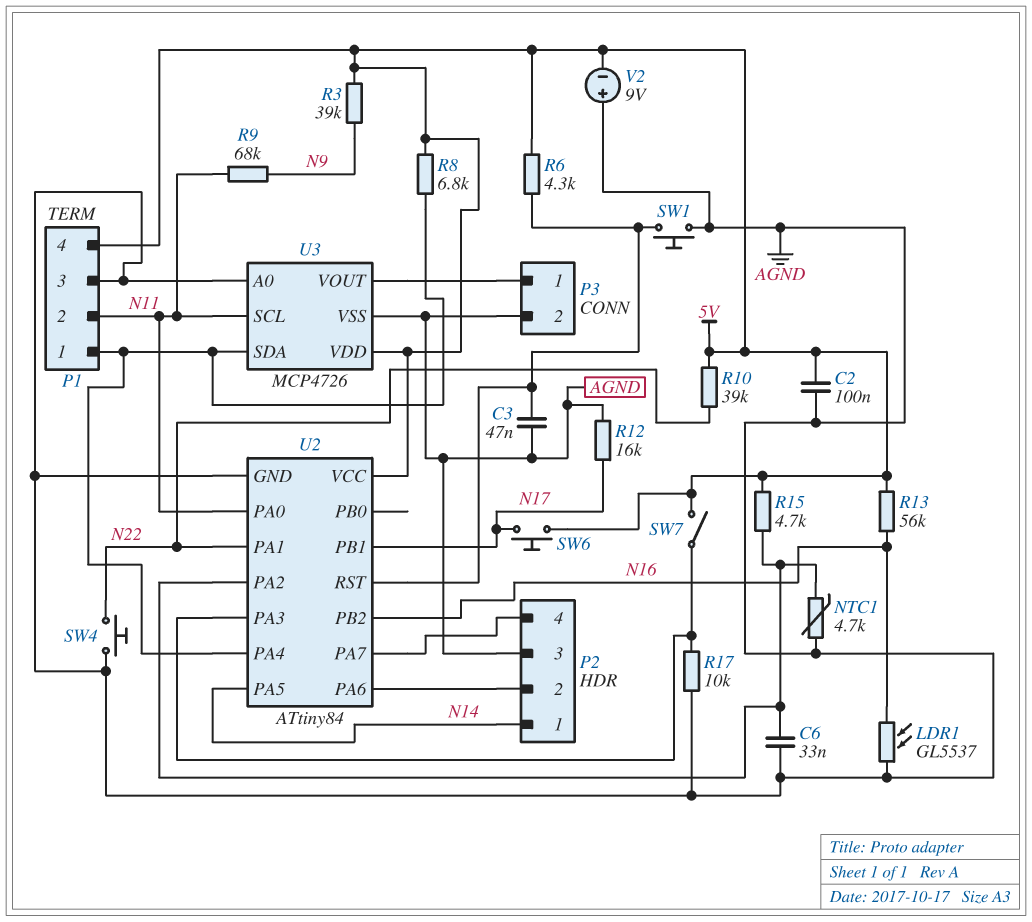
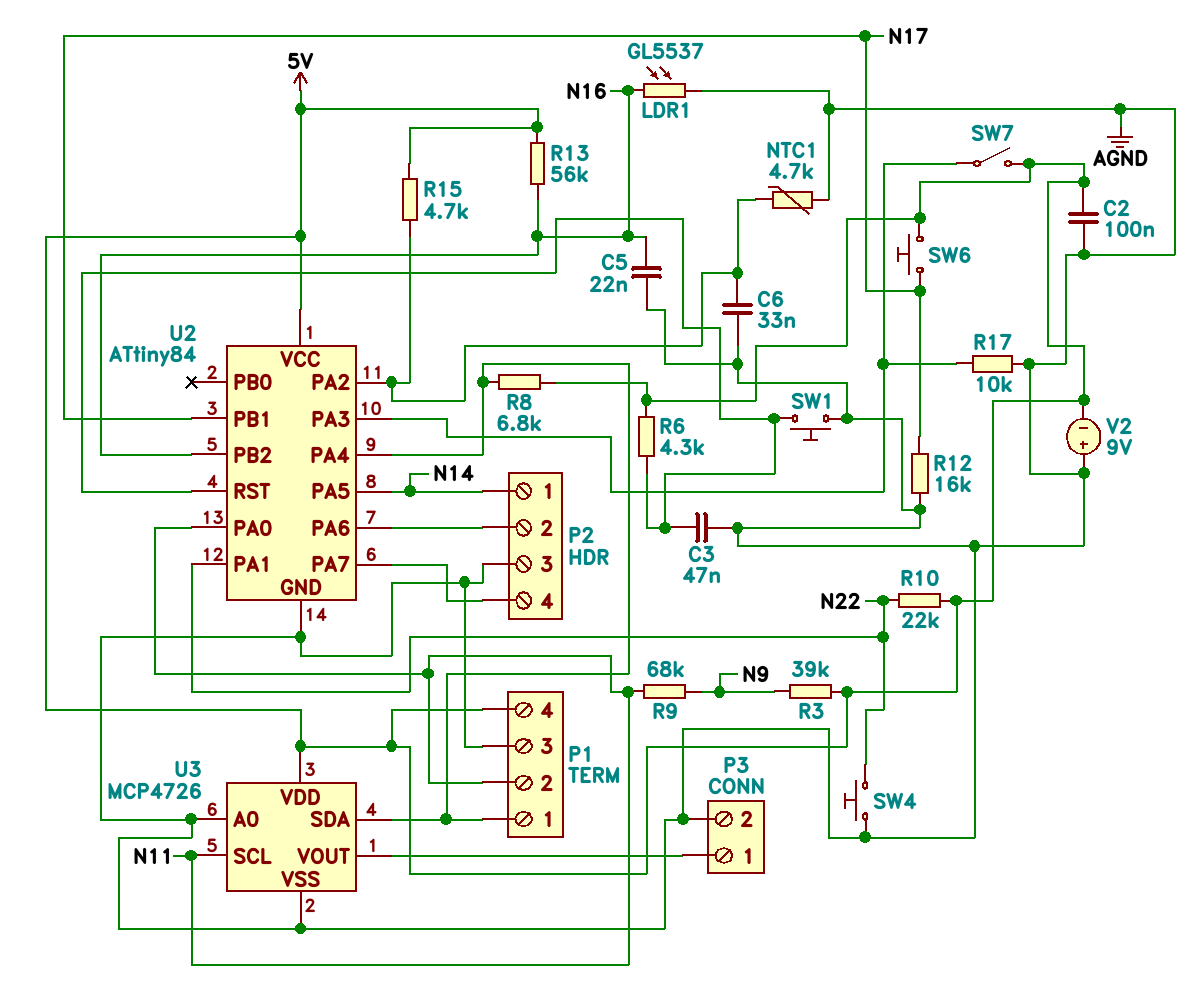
C5: none -> 22nF (AGND, N16)
R10: 39k (5V, N22) -> 22k (5V, N22)

